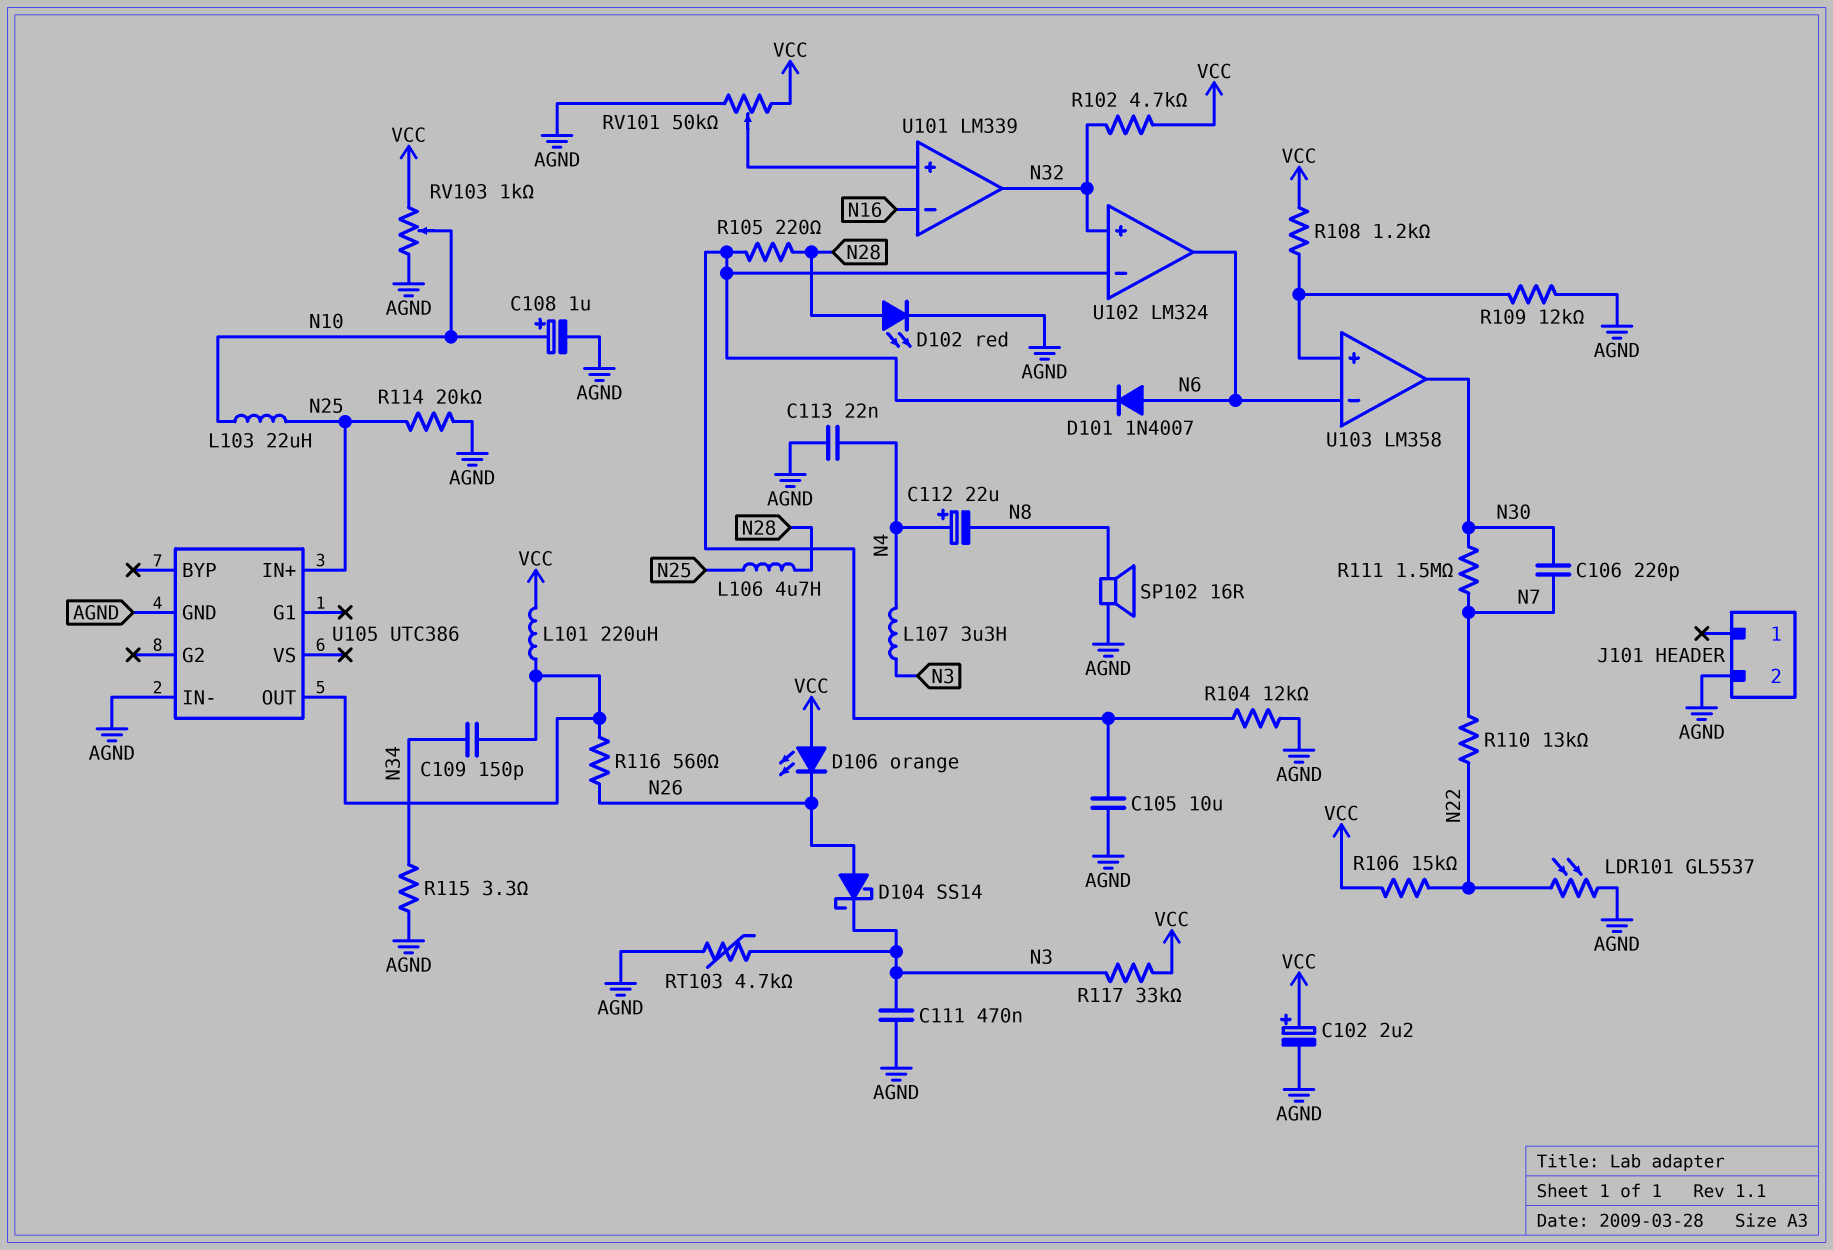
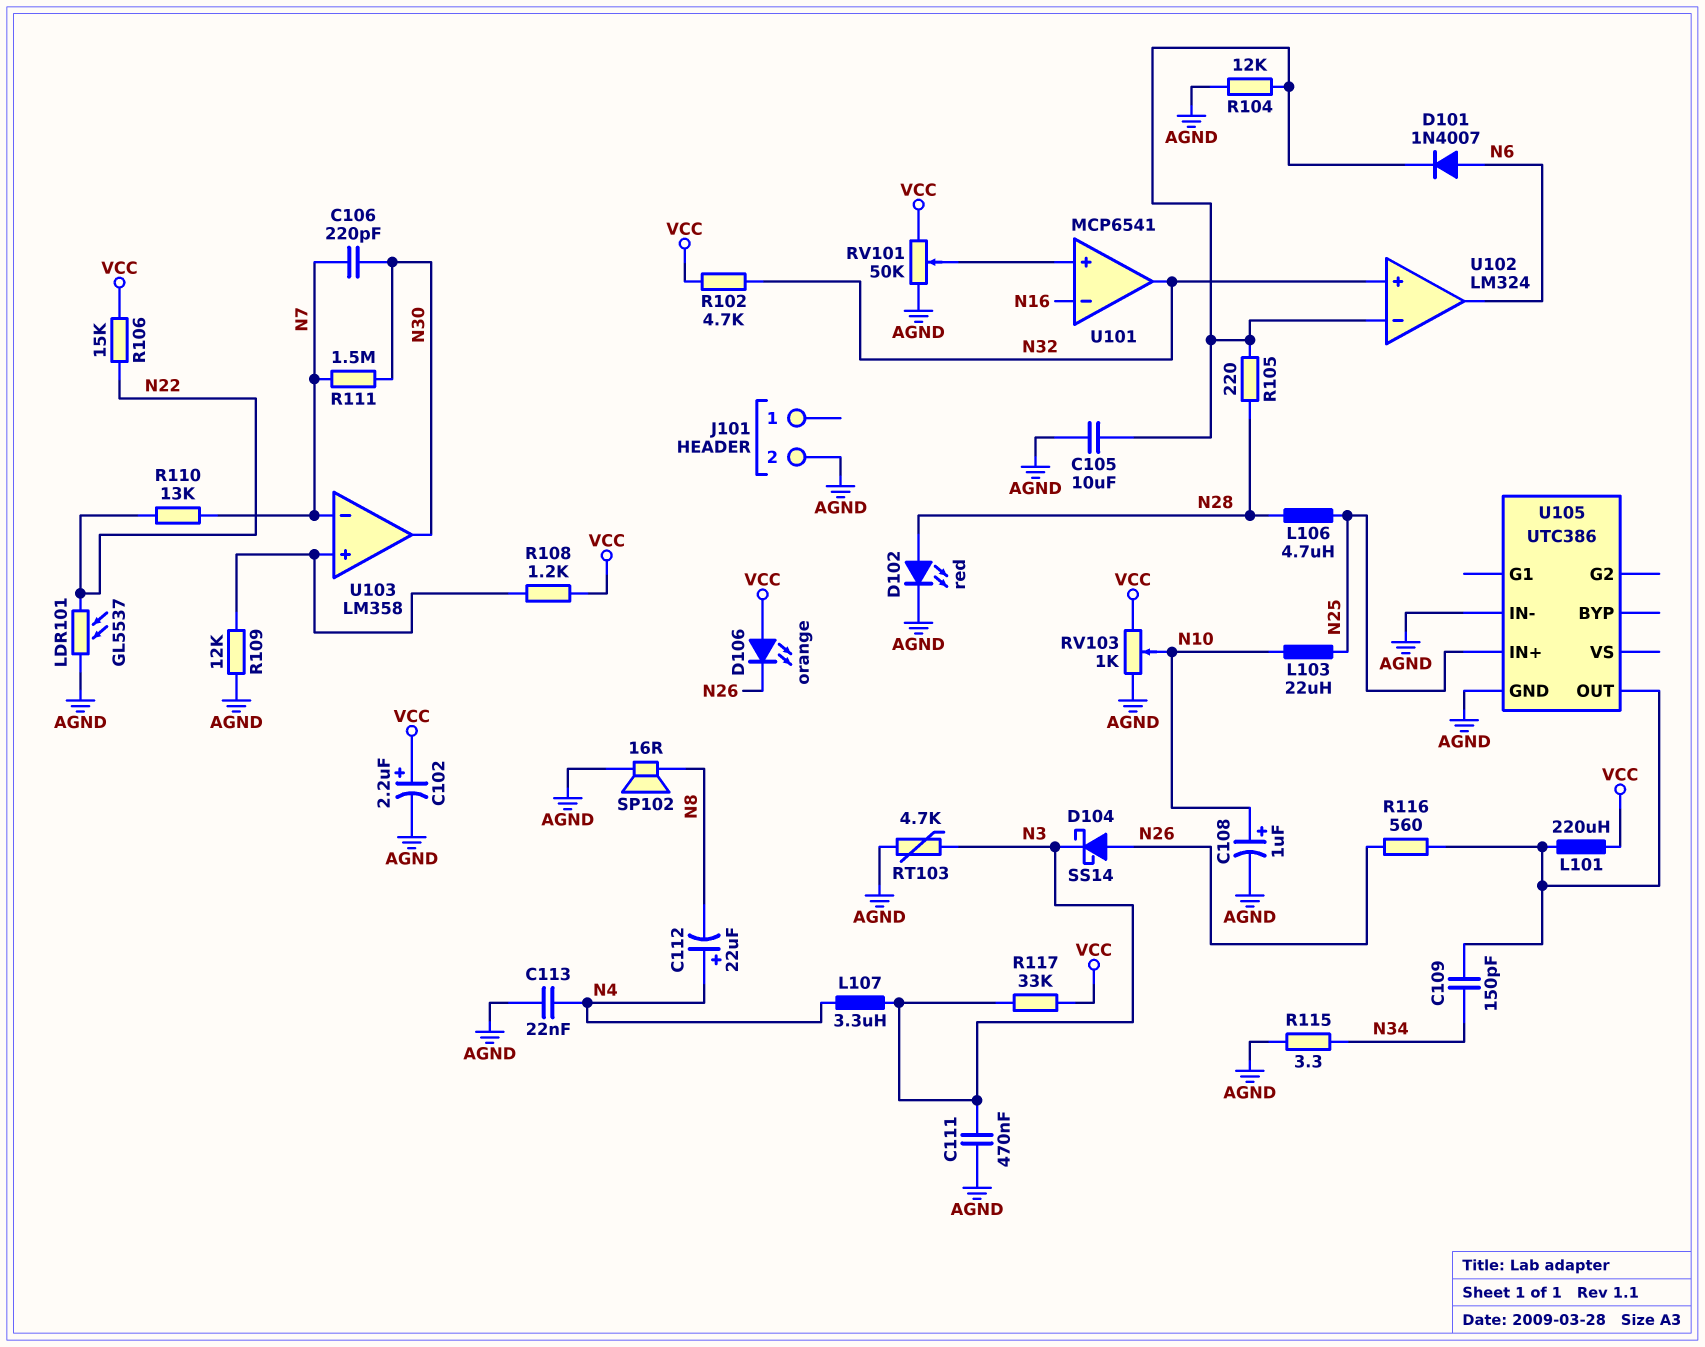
R114: 20k (AGND, N25) -> none
U101: LM339 -> MCP6541
U103 pin in-: N6 -> N7

